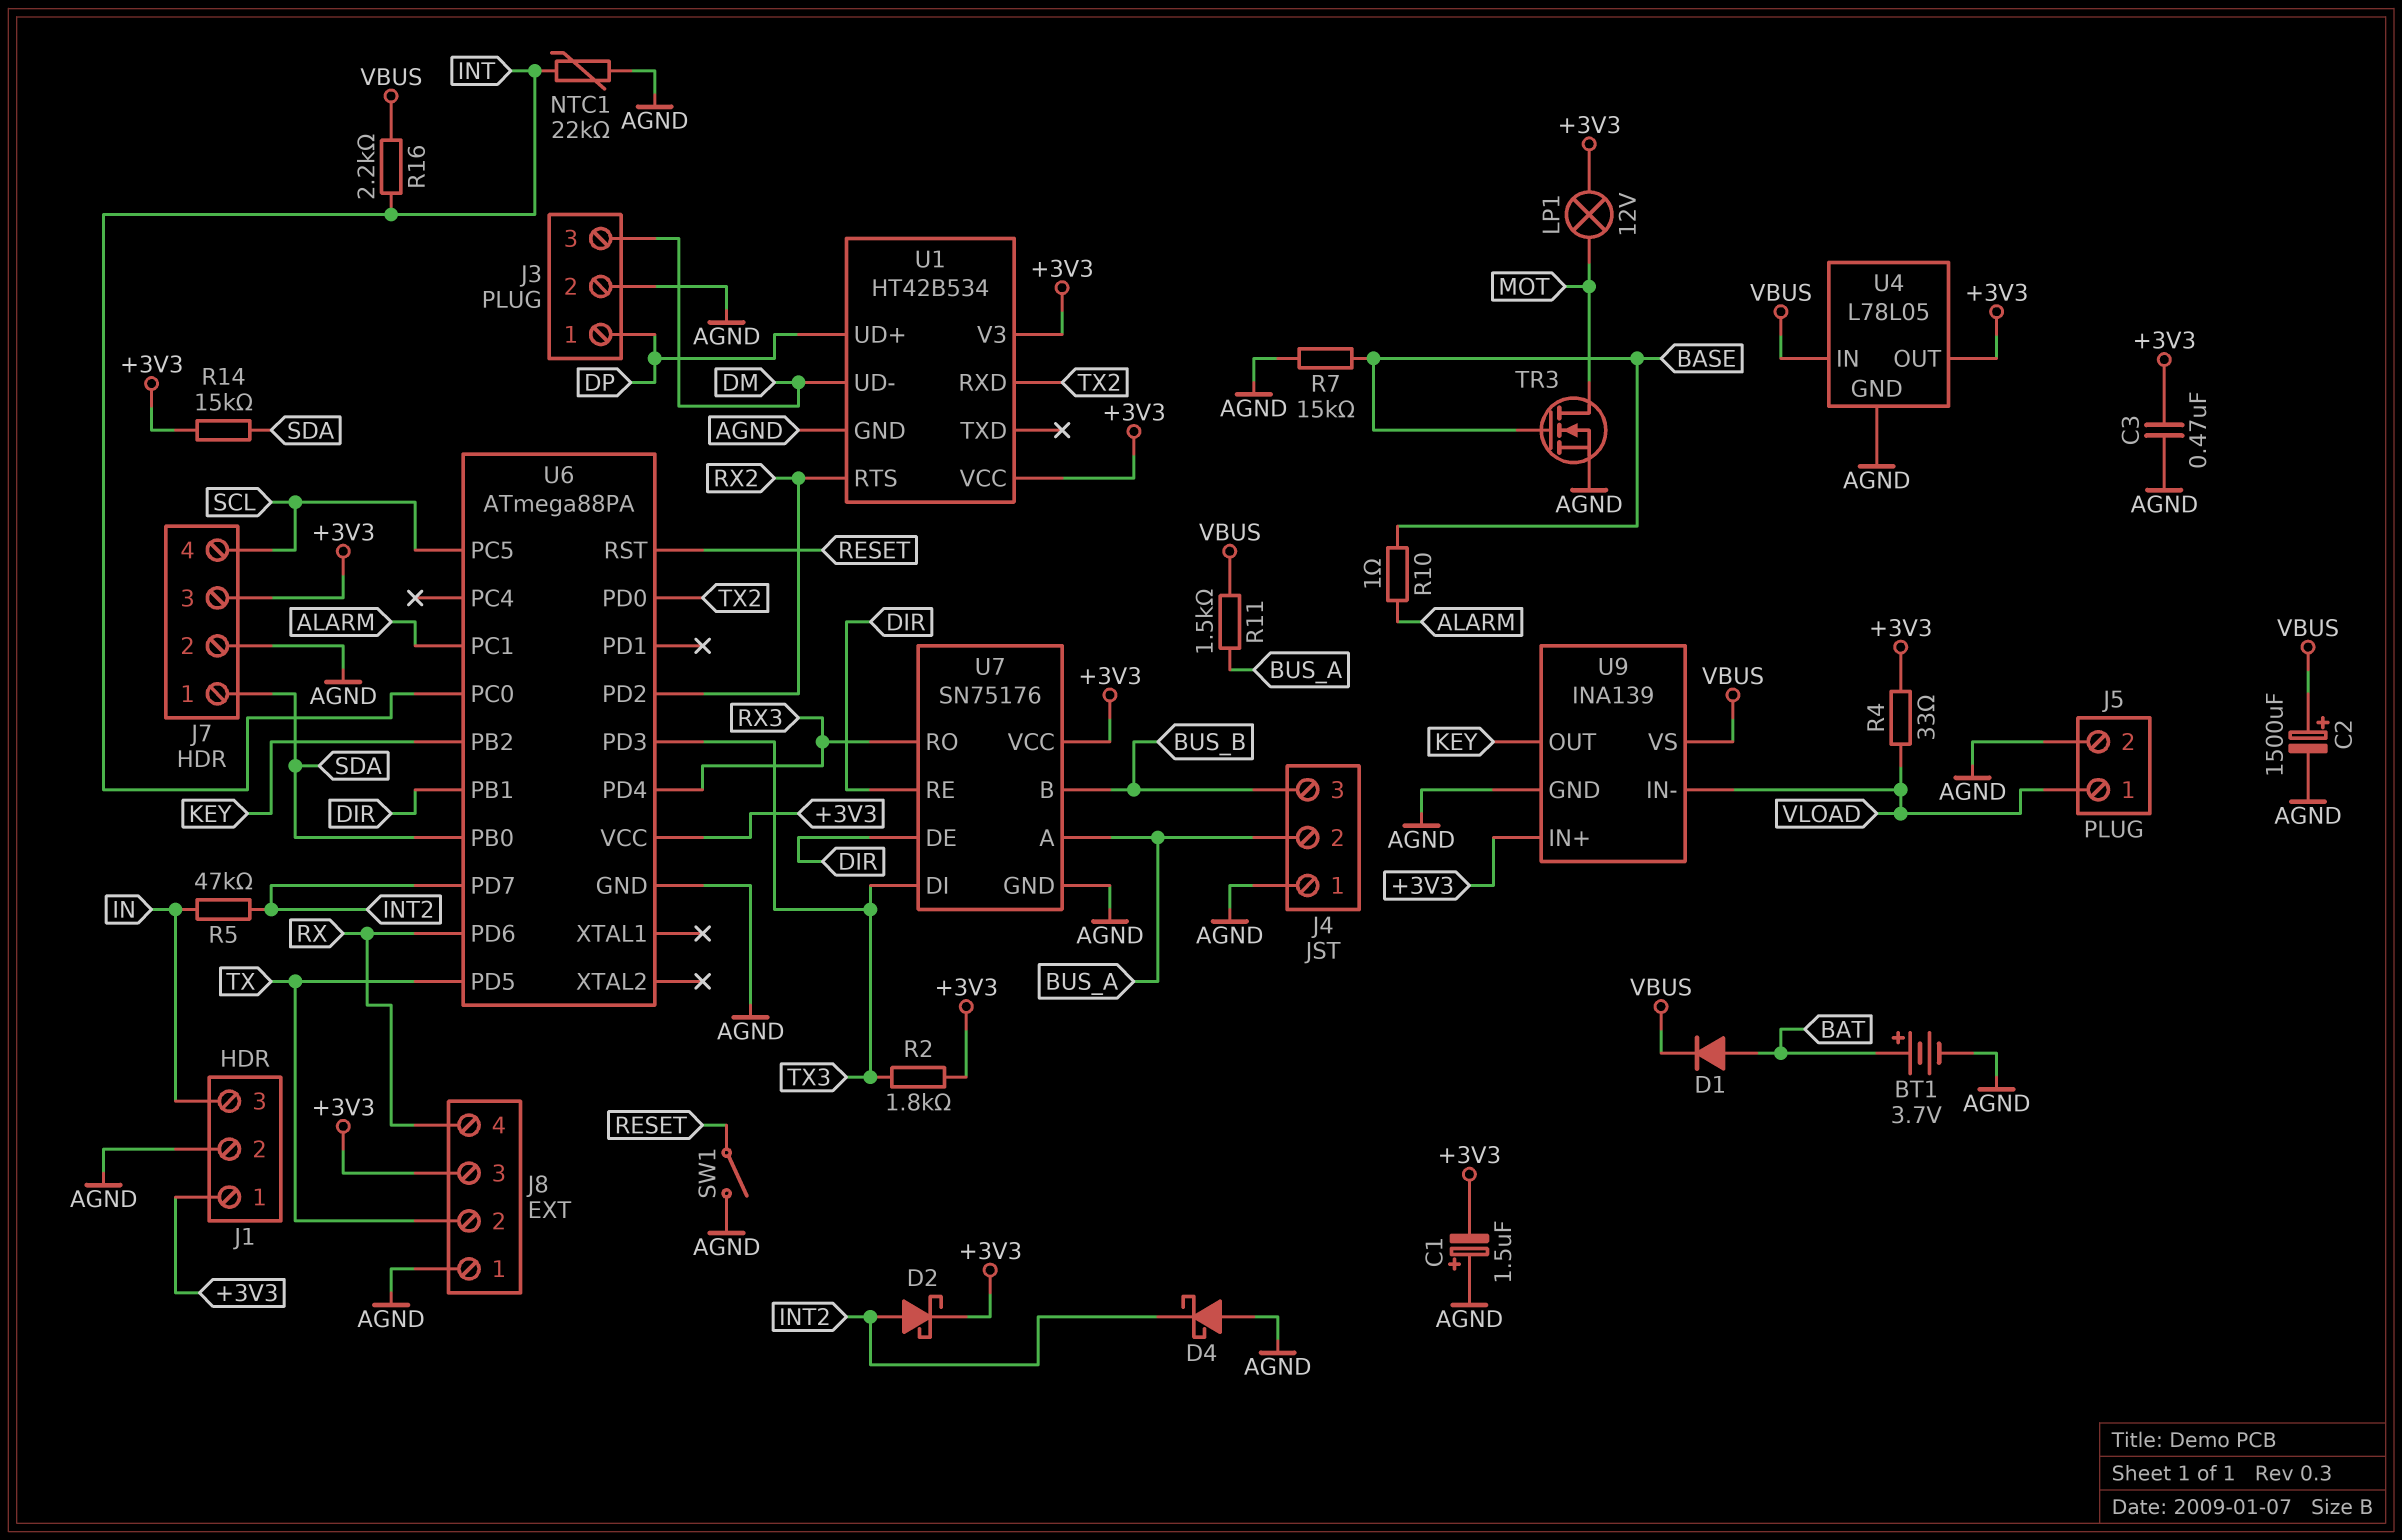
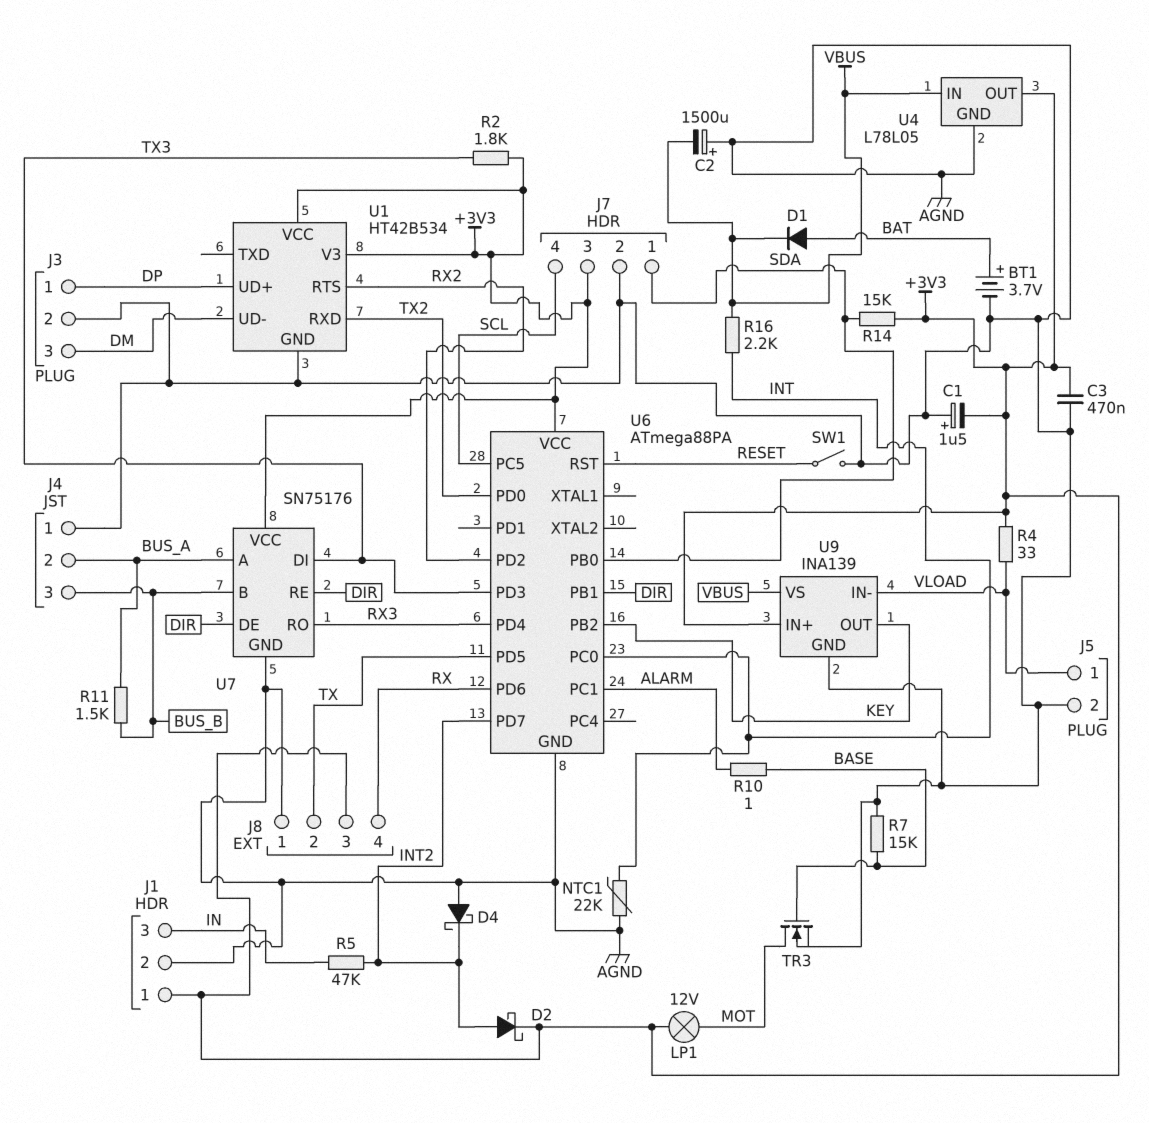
C2: 1500uF (plus VBUS, minus AGND) -> 1500uF (plus AGND, minus VBUS)
R11: 1.5k (BUS_A, VBUS) -> 1.5k (BUS_A, BUS_B)

